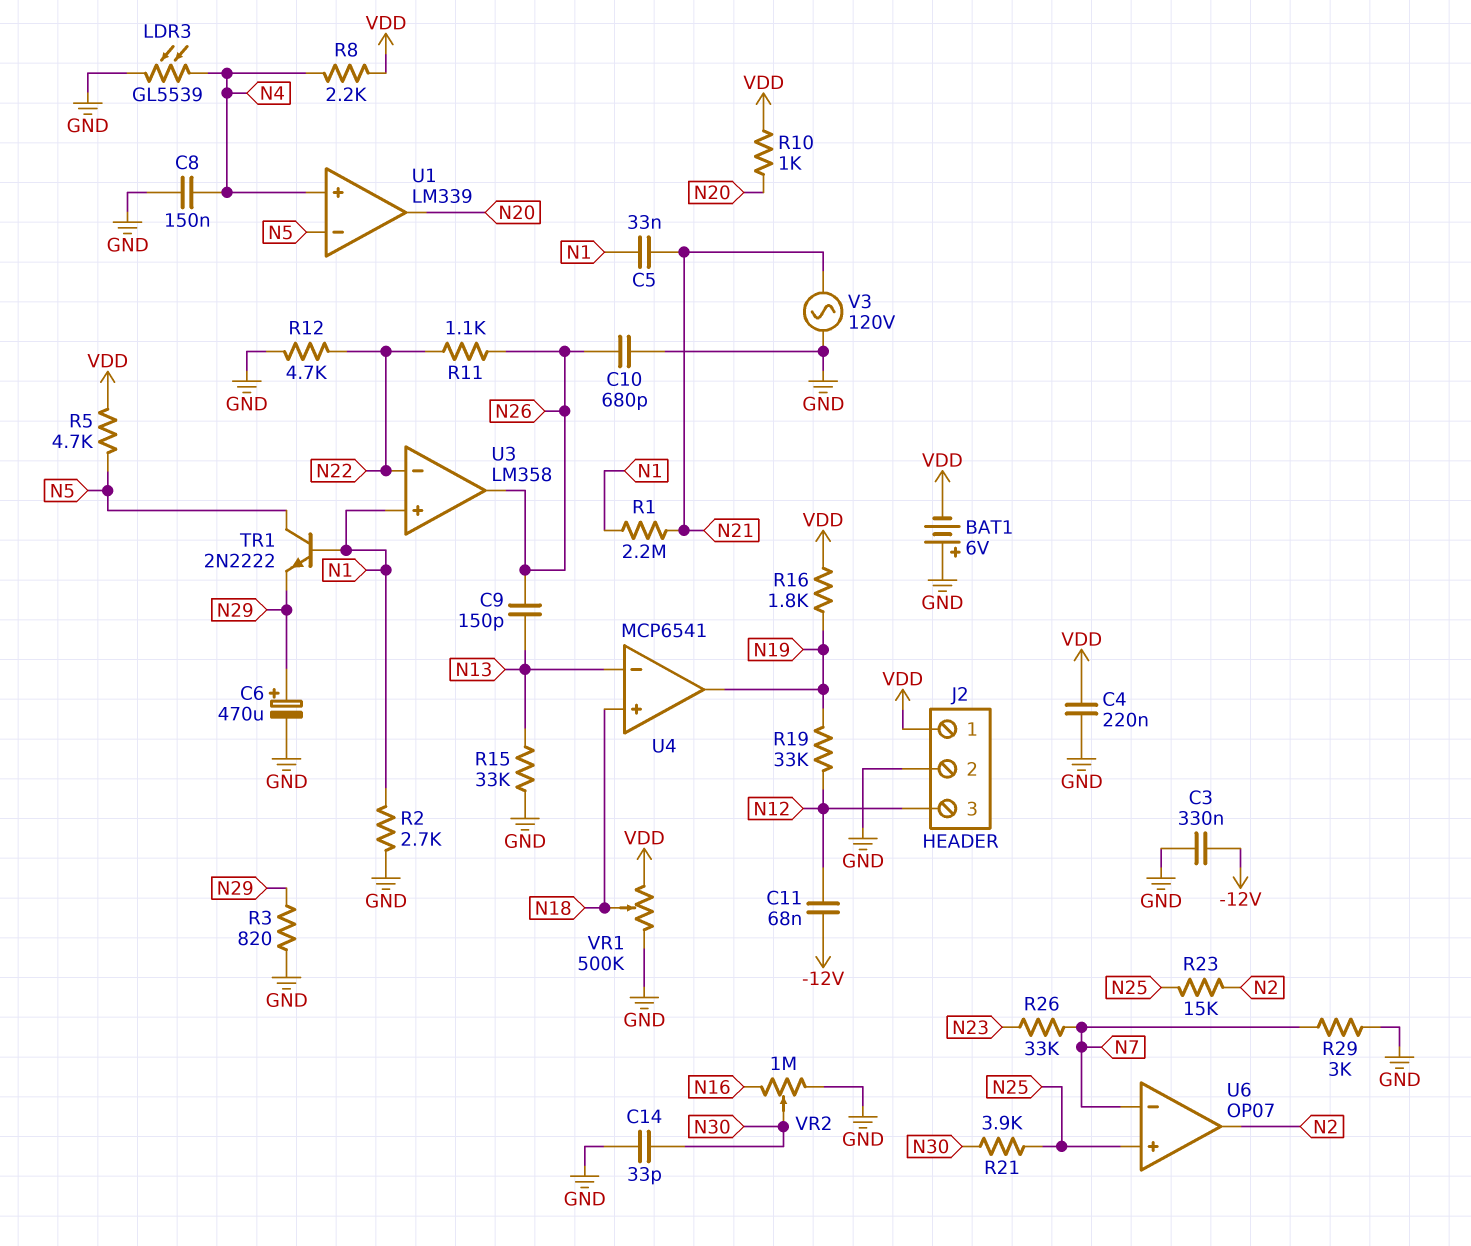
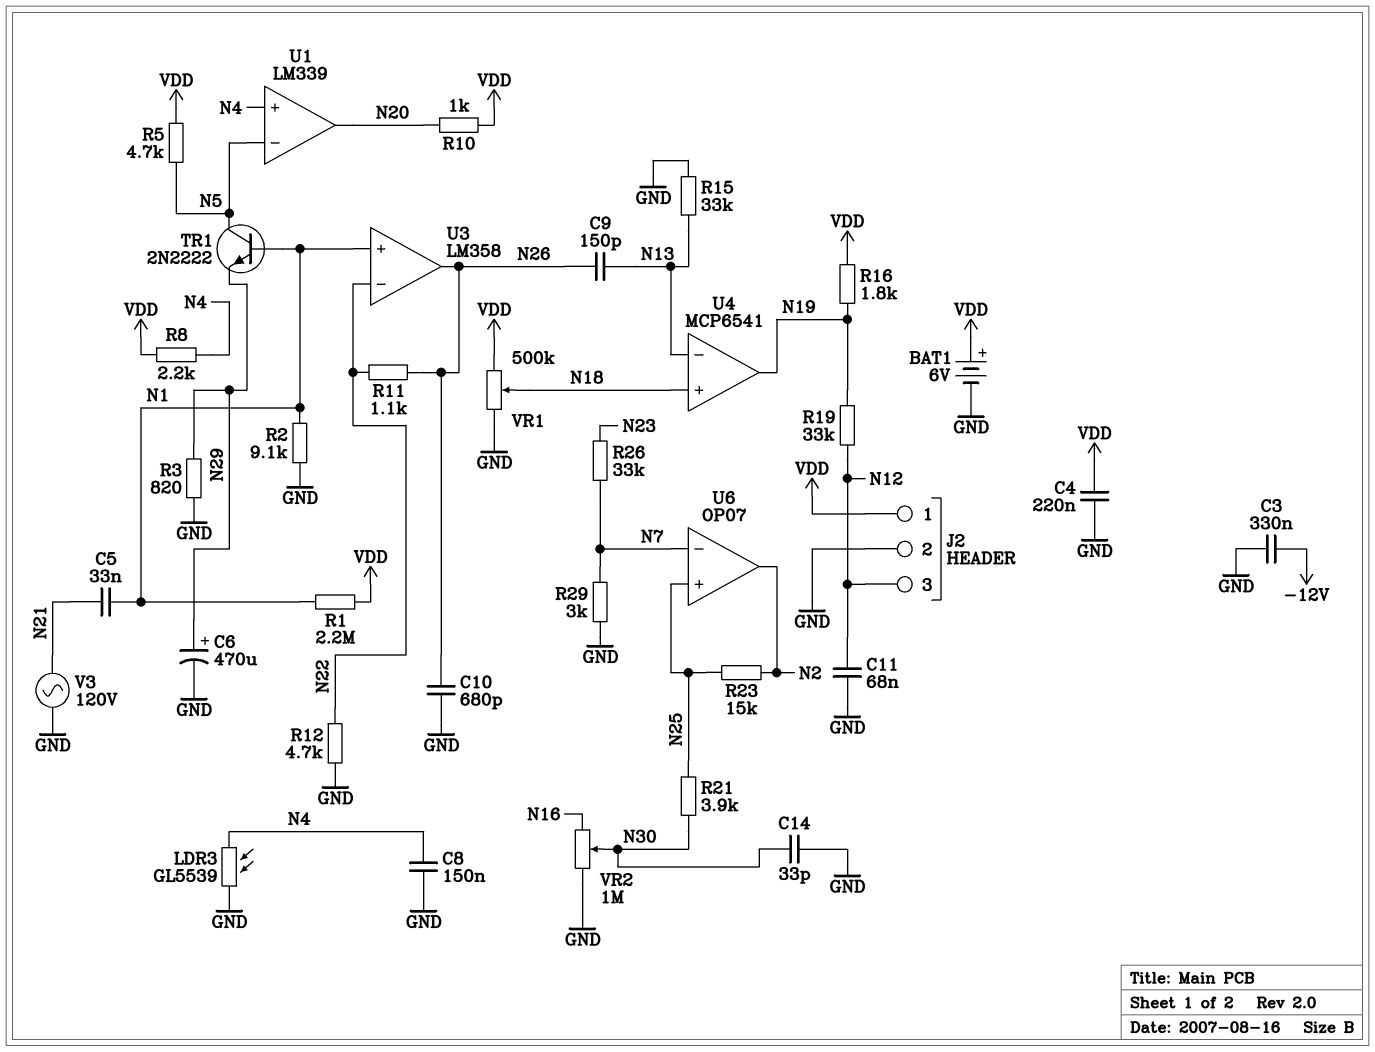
BAT1: 6V (plus GND, minus VDD) -> 6V (plus VDD, minus GND)
C11: 68nF (-12V, N12) -> 68nF (GND, N12)
R1: 2.2M (N1, N21) -> 2.2M (N1, VDD)
R2: 2.7k (GND, N1) -> 9.1k (GND, N1)

